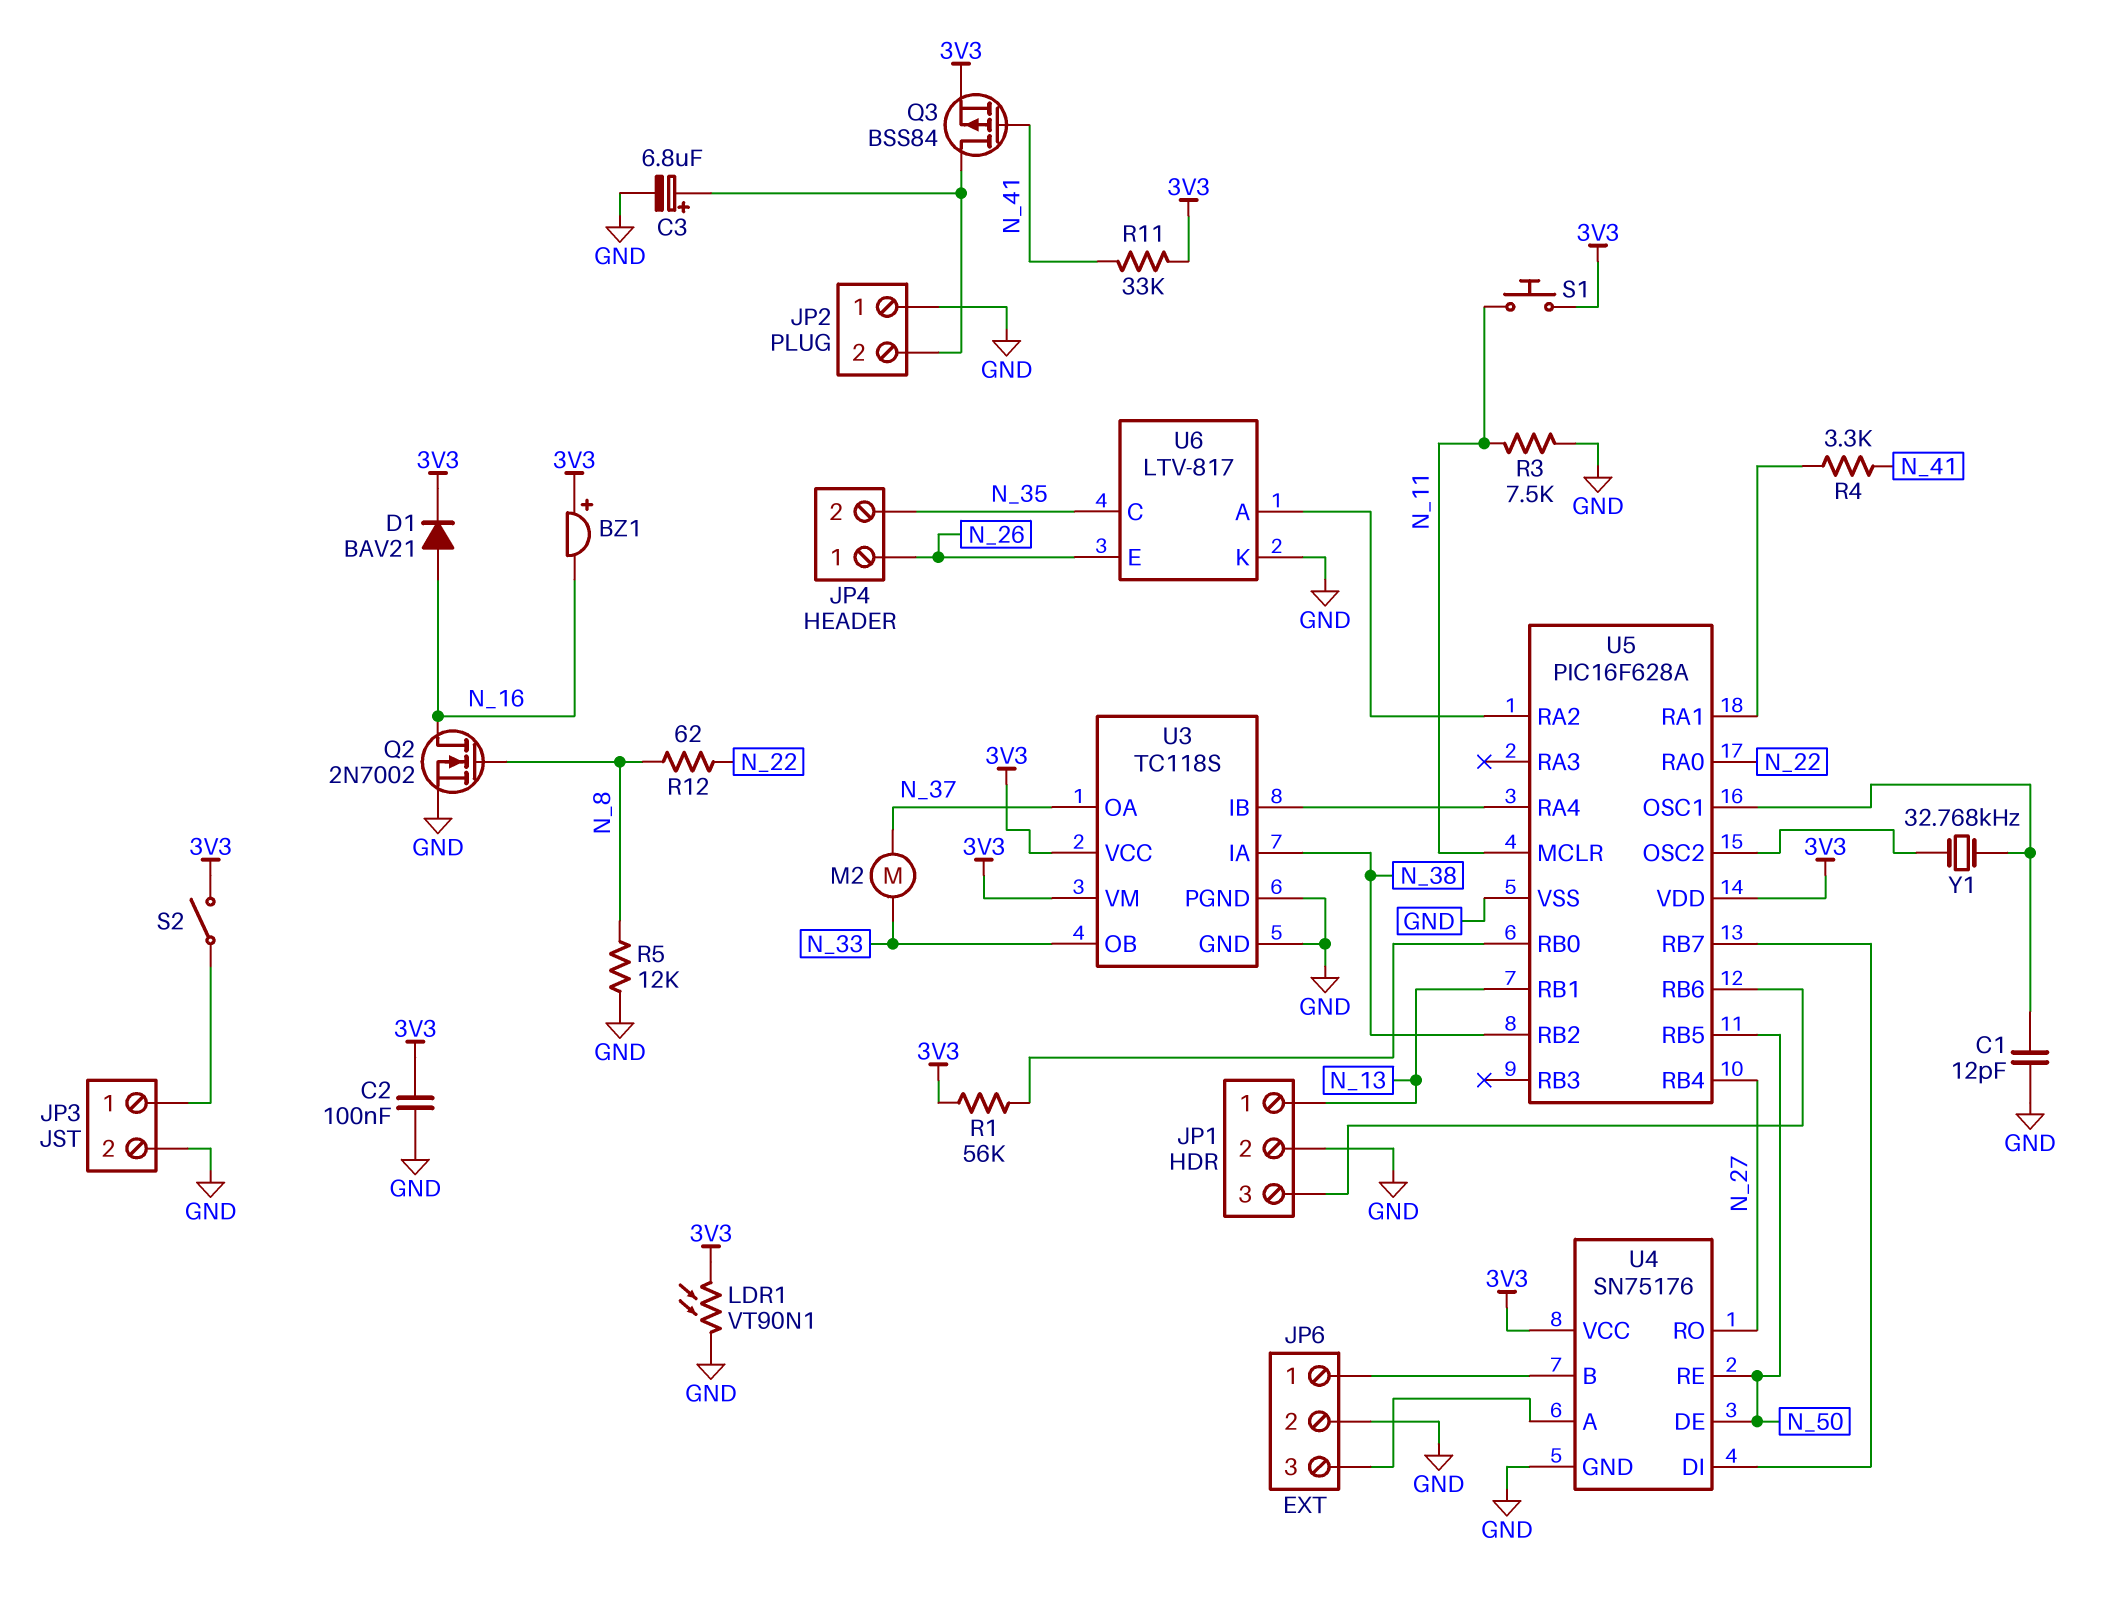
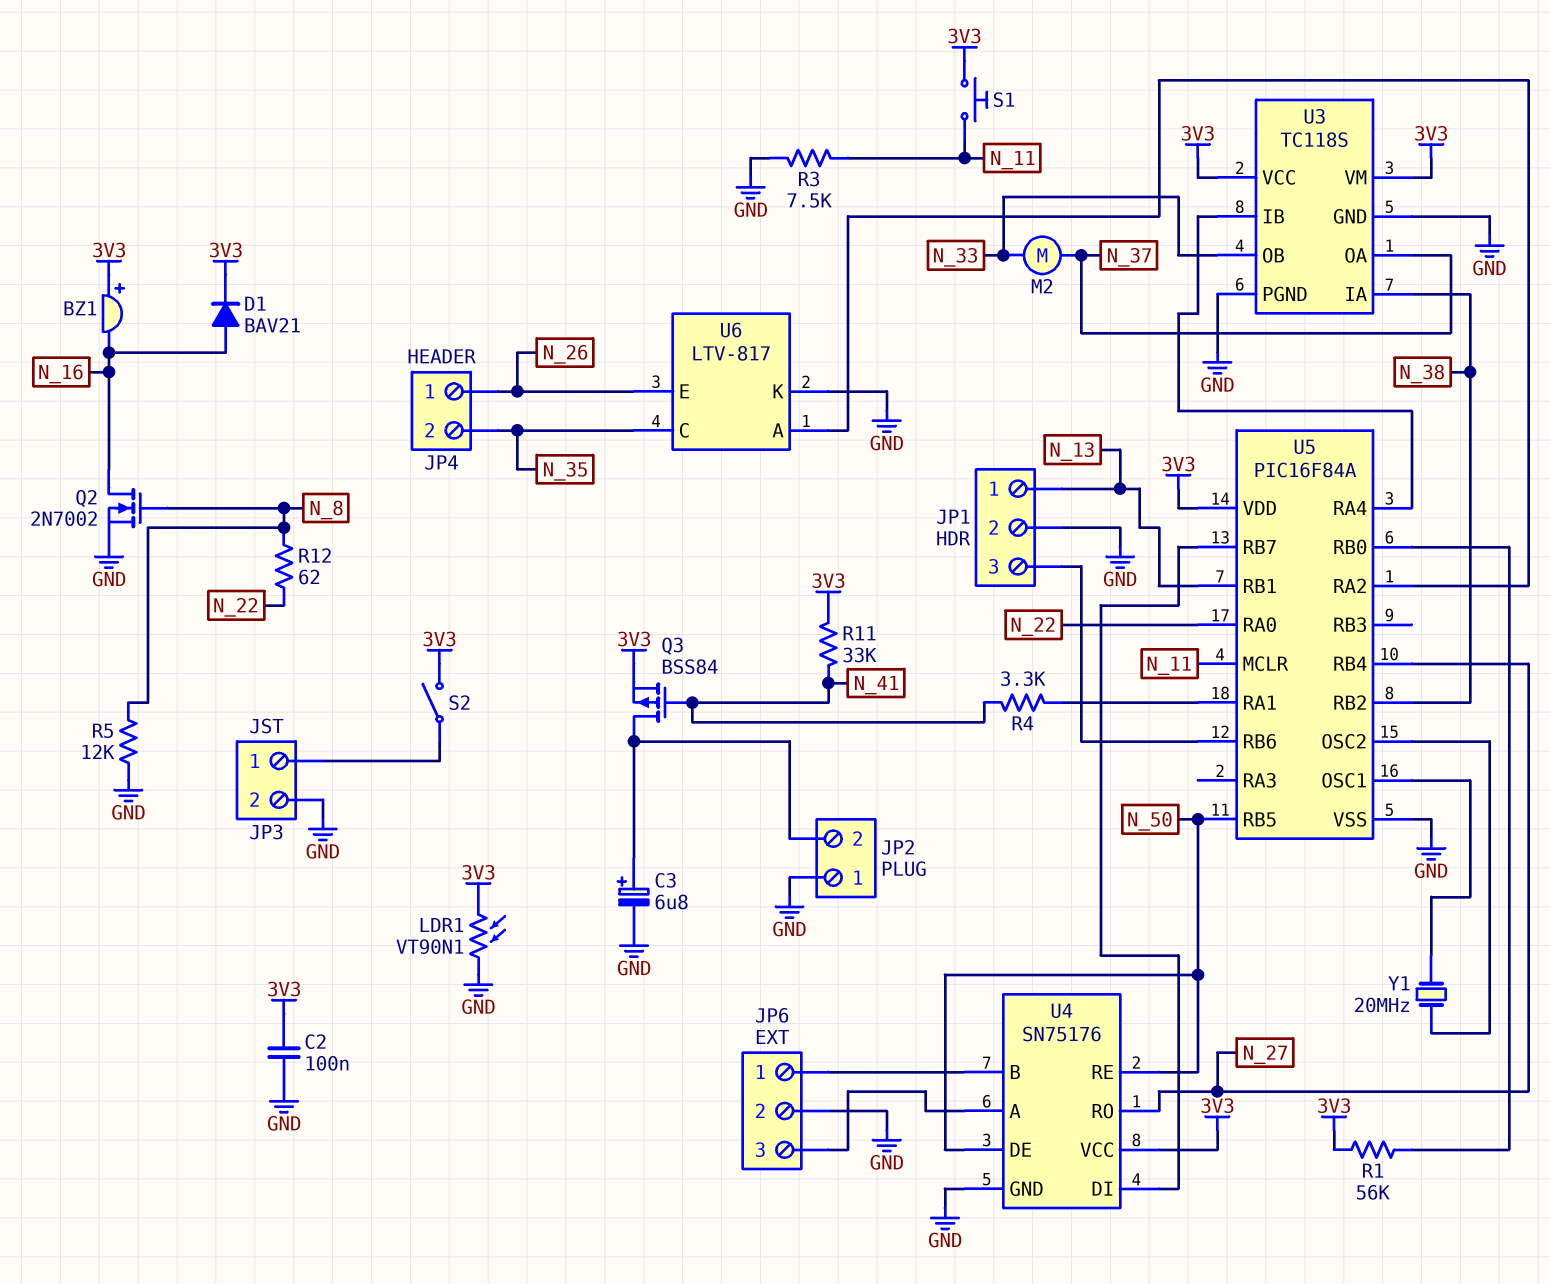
C1: 12pF (GND, U5/OSC1) -> none
U5: PIC16F628A -> PIC16F84A
Y1: 32.768kHz (U5/OSC1, U5/OSC2) -> 20MHz (U5/OSC1, U5/OSC2)

